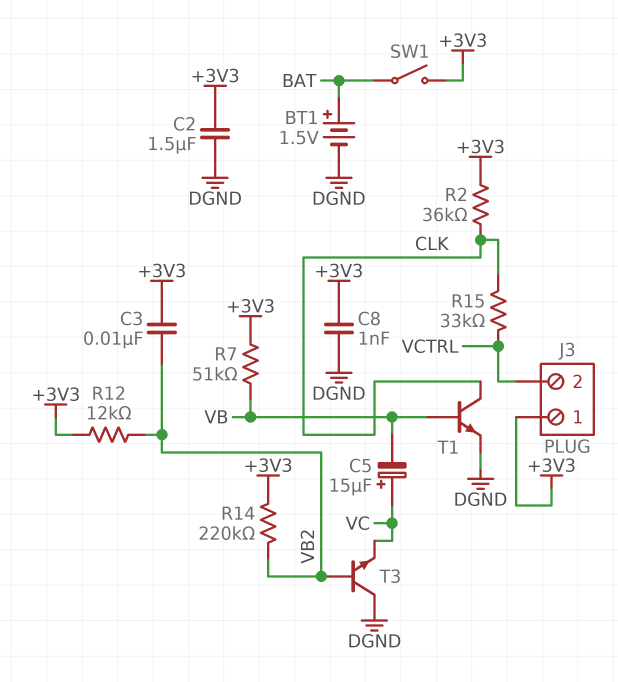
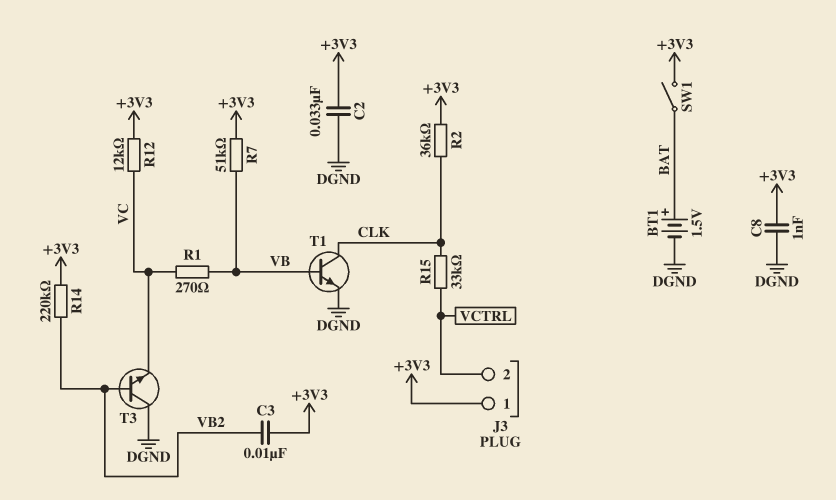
C2: 1.5uF (+3V3, DGND) -> 33nF (+3V3, DGND)
C5: 15uF (plus VC, minus VB) -> none
R1: none -> 270 (VB, VC)
R12: 12k (+3V3, VB2) -> 12k (+3V3, VC)

